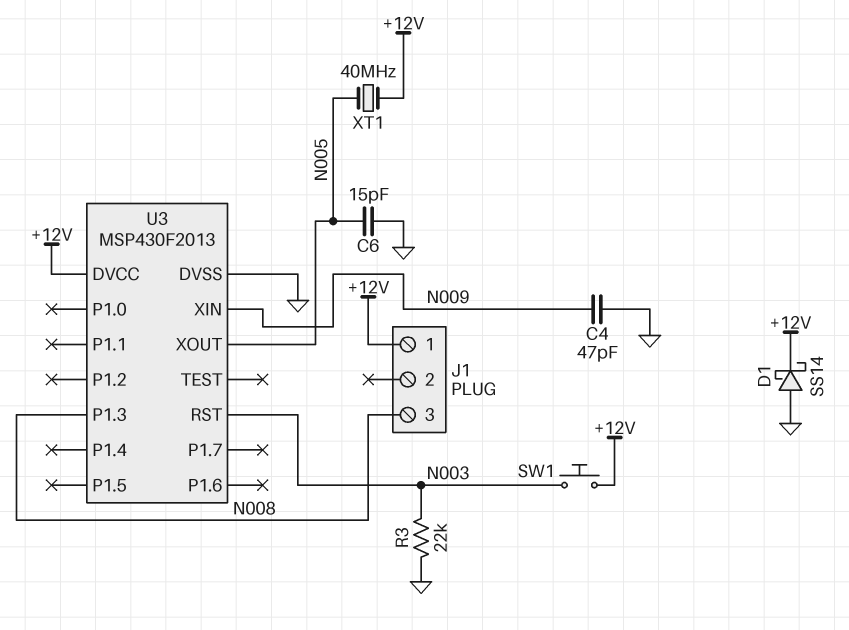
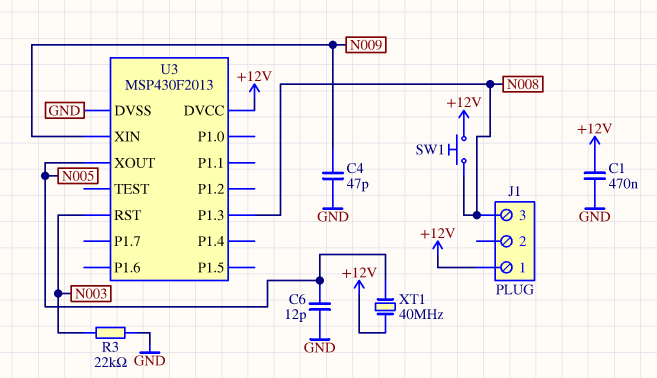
C1: none -> 470nF (+12V, GND)
C6: 15pF (GND, N005) -> 12pF (GND, N005)
D1: schottky SS14 (A GND, K +12V) -> none
SW1: button (+12V, N003) -> button (+12V, N008)

